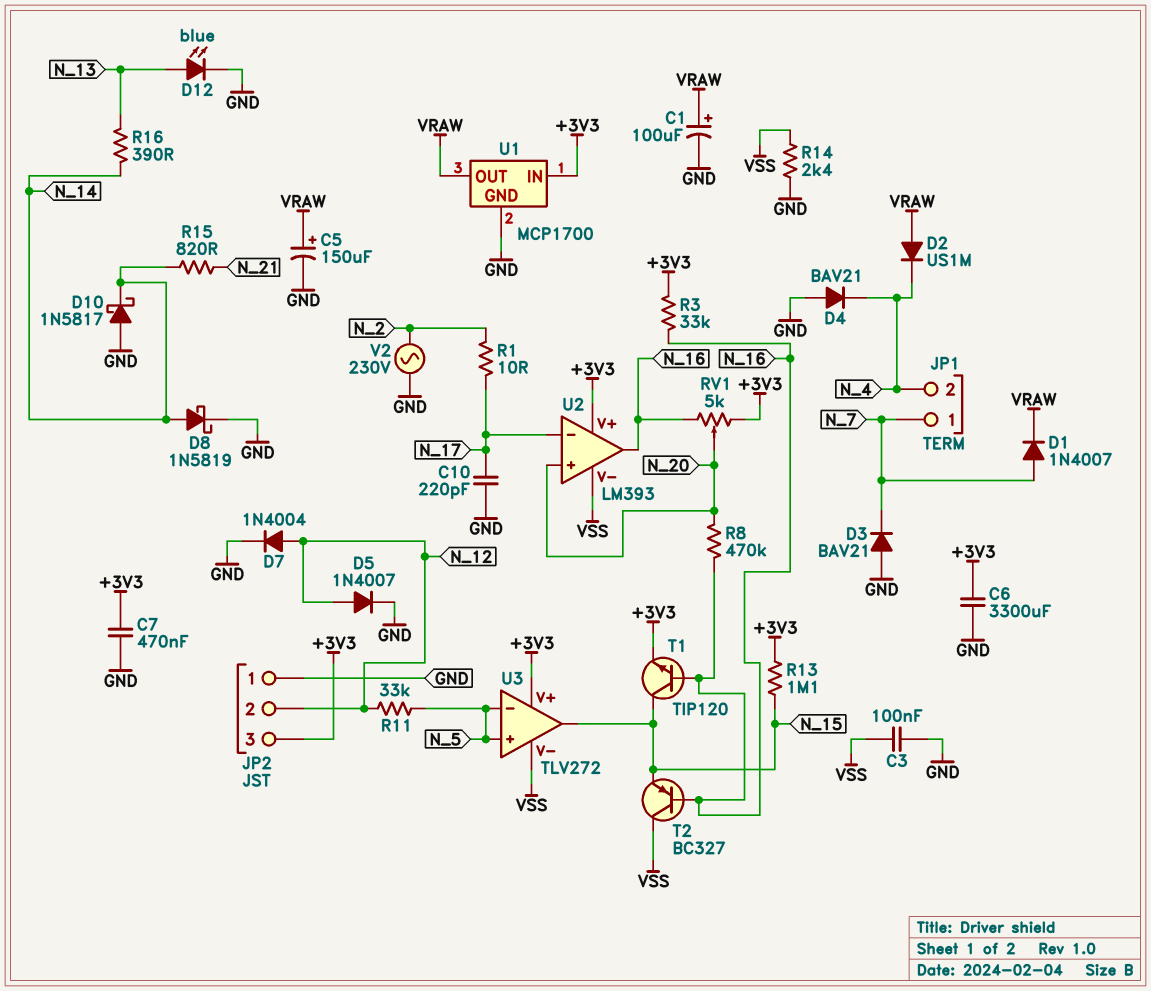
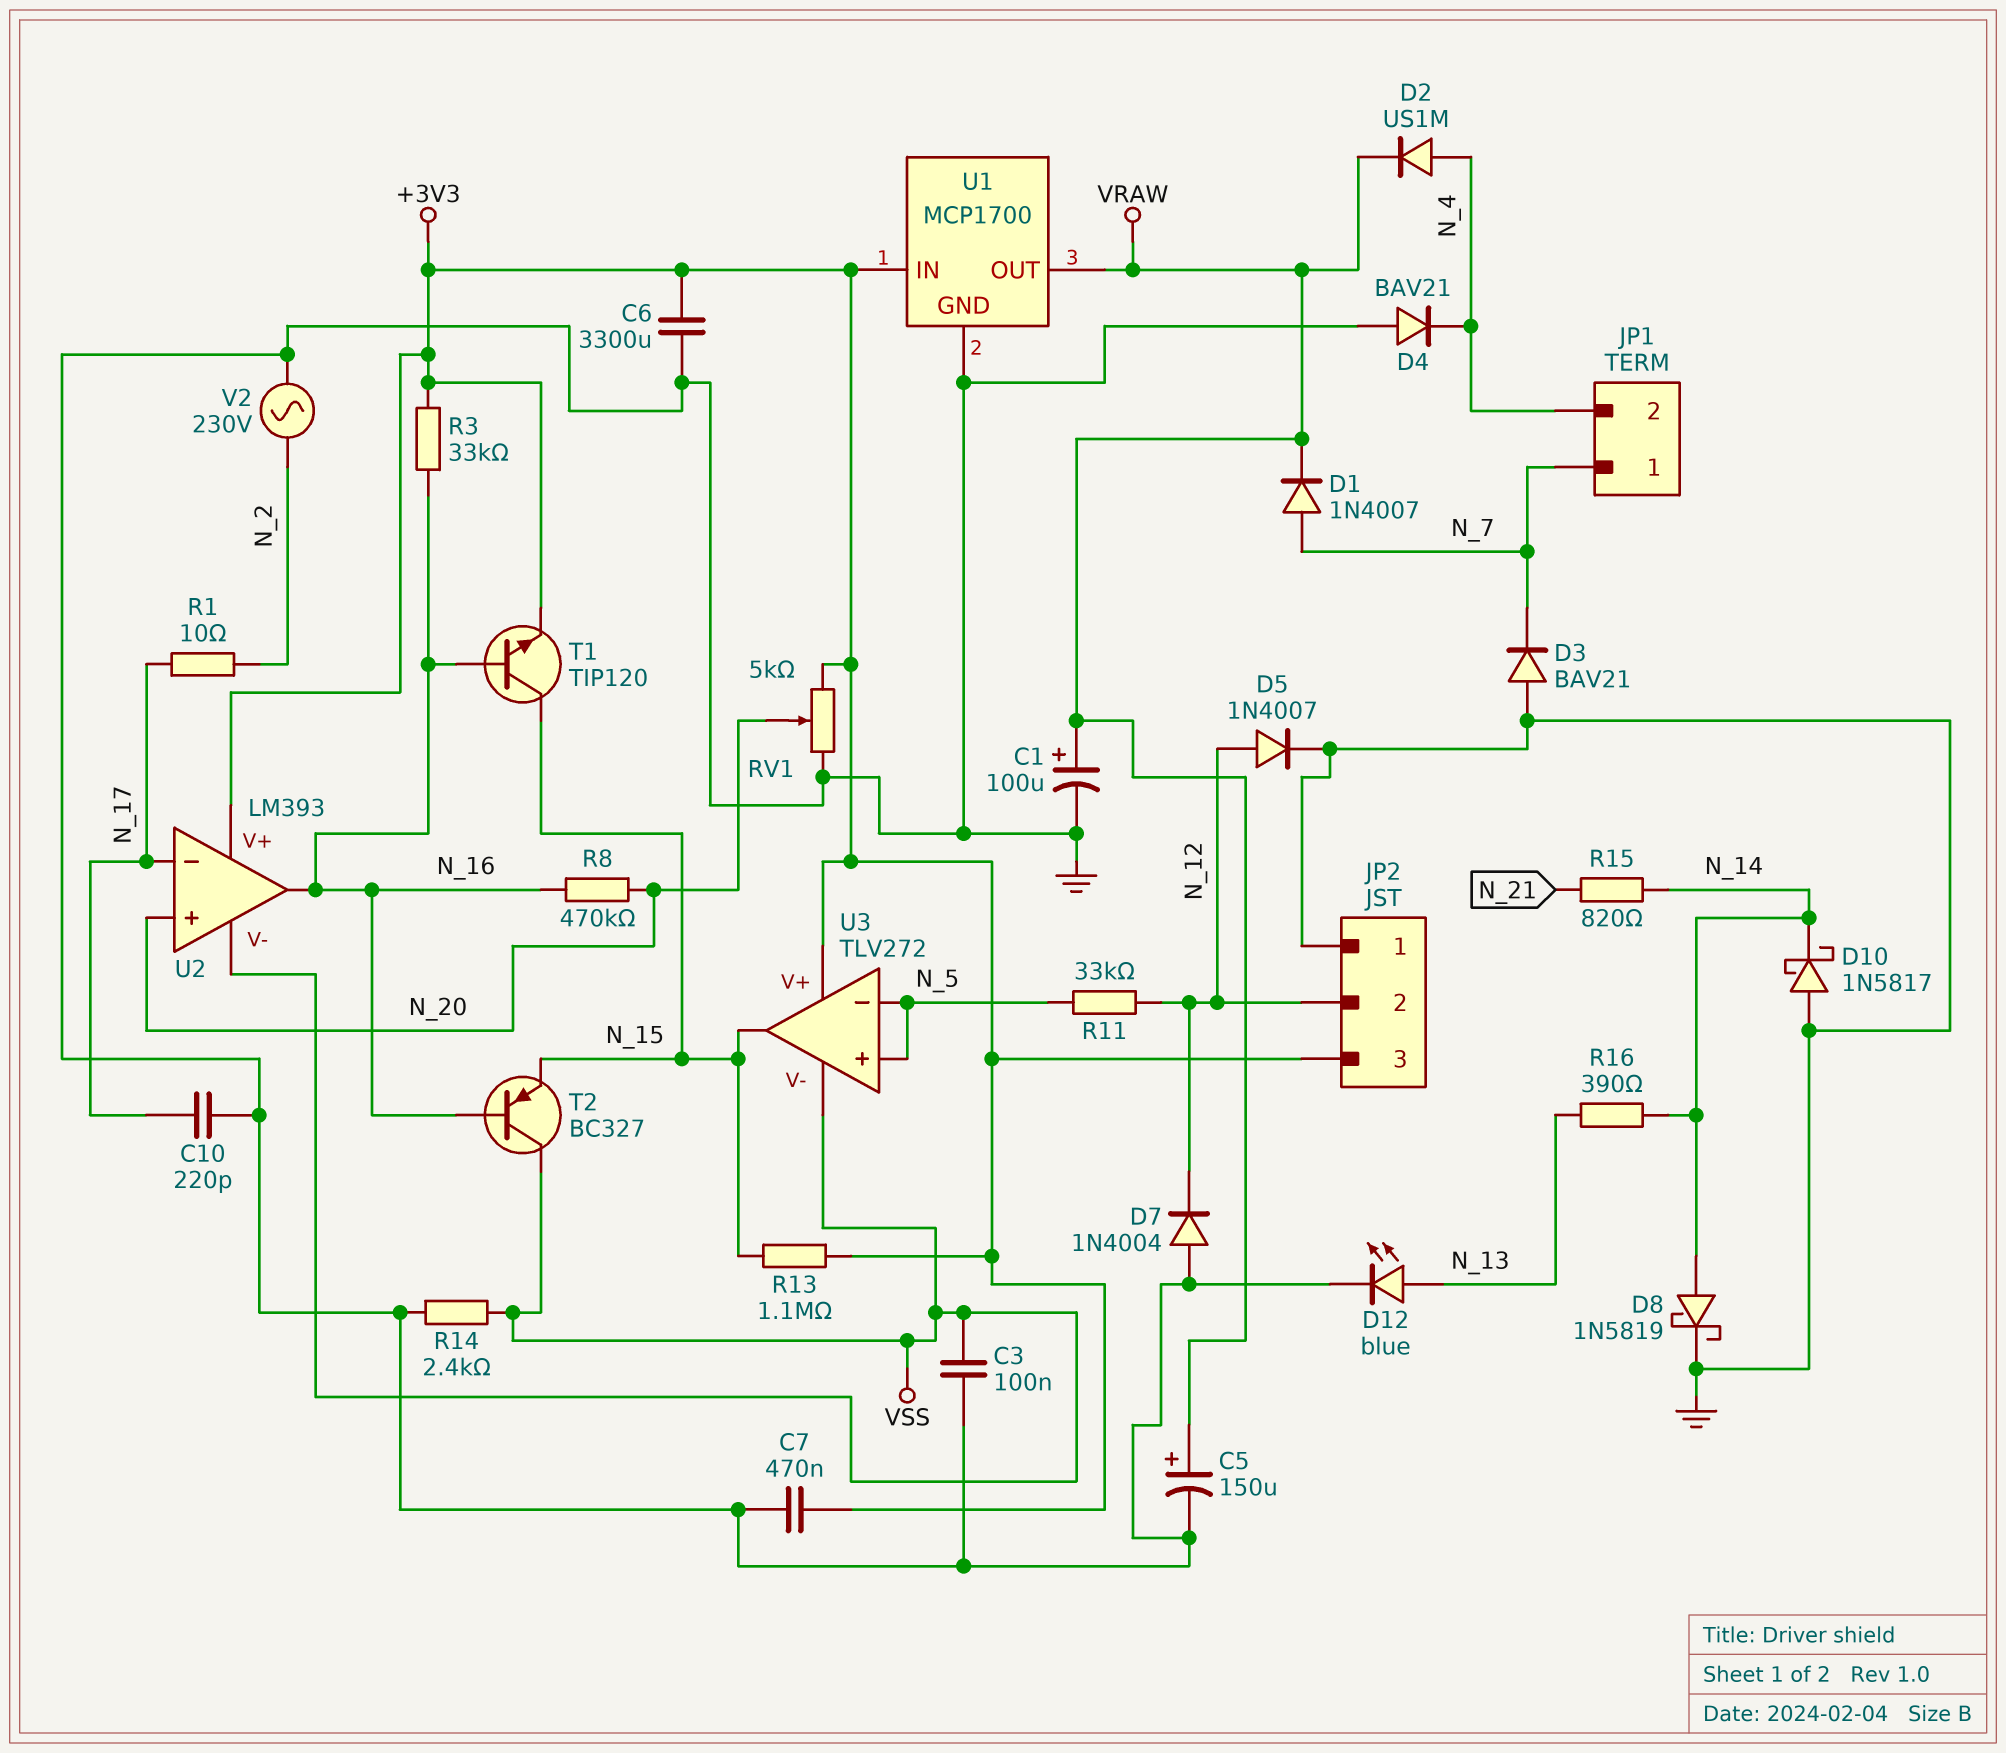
D2: diode US1M (A VRAW, K N_4) -> diode US1M (A N_4, K VRAW)
D7: diode 1N4004 (A N_12, K GND) -> diode 1N4004 (A GND, K N_12)
RV1: 5k (+3V3, N_16, wiper N_20) -> 5k (+3V3, GND, wiper N_20)

